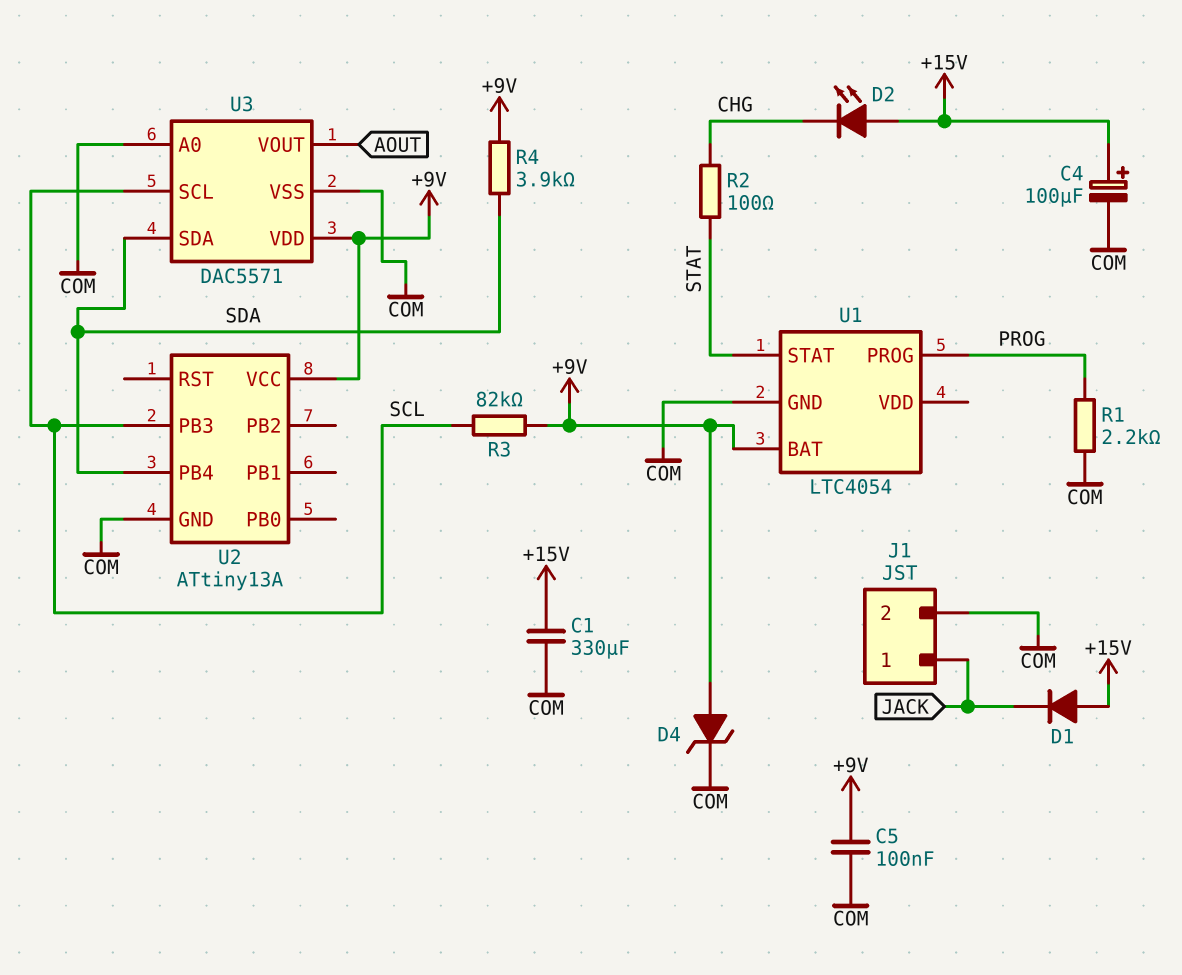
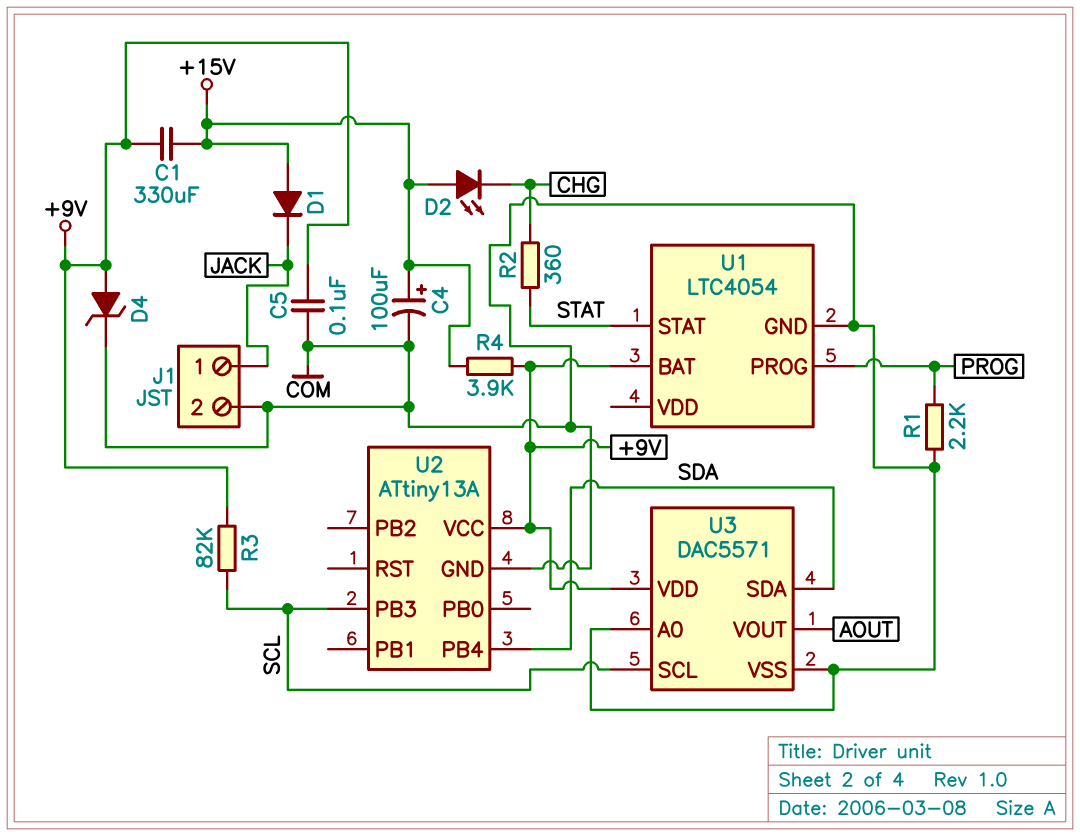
C1: 330uF (+15V, COM) -> 330uF (+9V, +15V)
R2: 100 (CHG, STAT) -> 360 (CHG, STAT)
R4: 3.9k (+9V, SDA) -> 3.9k (+9V, +15V)

